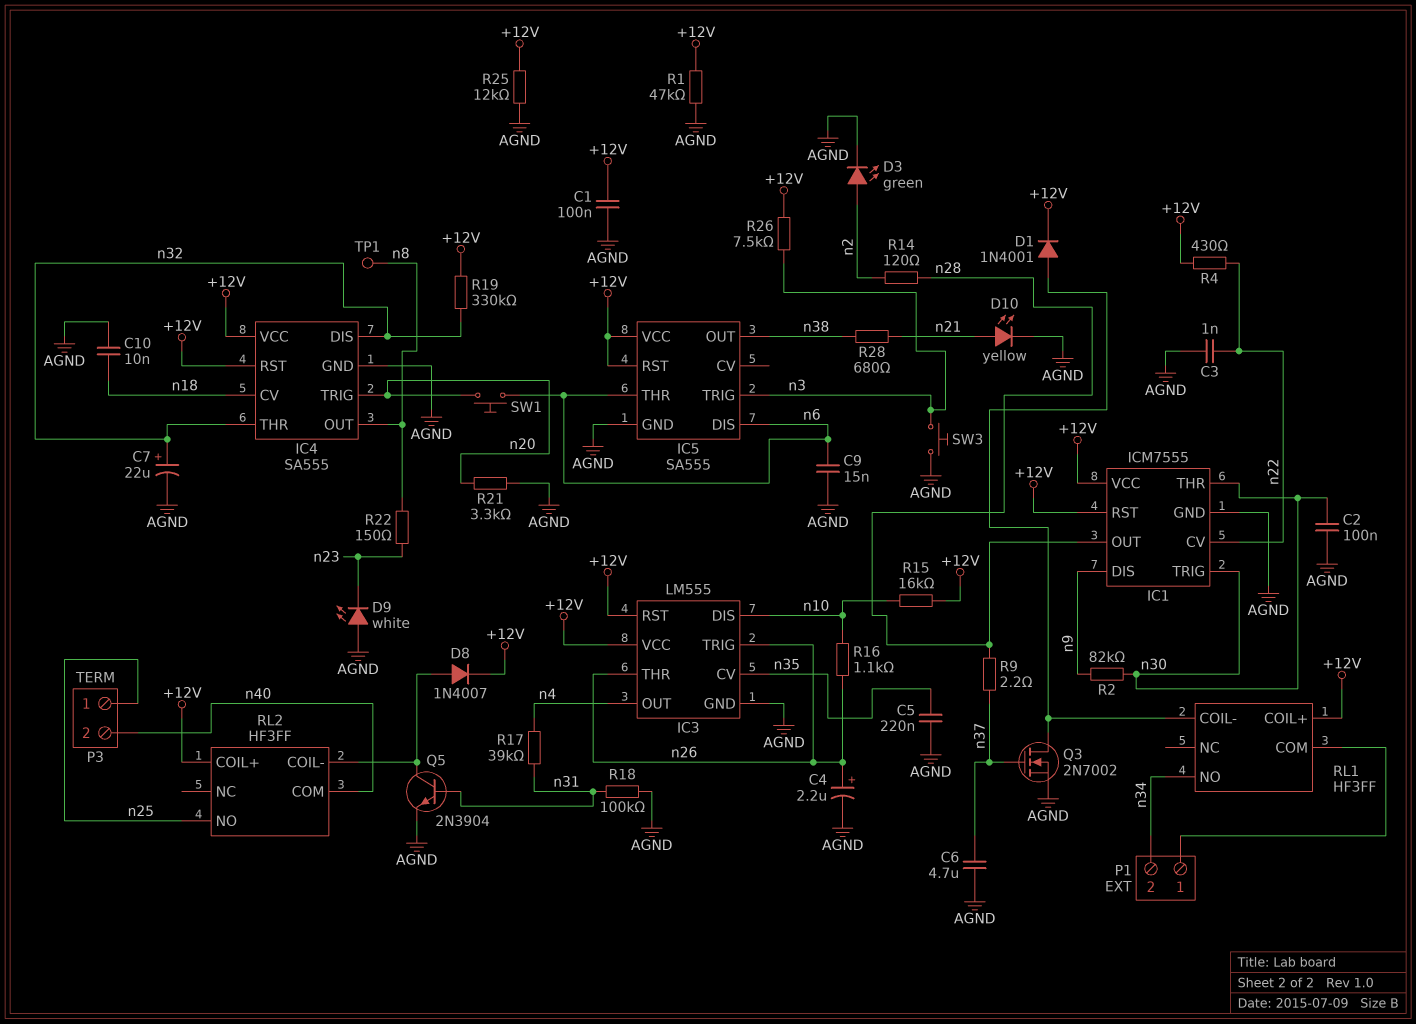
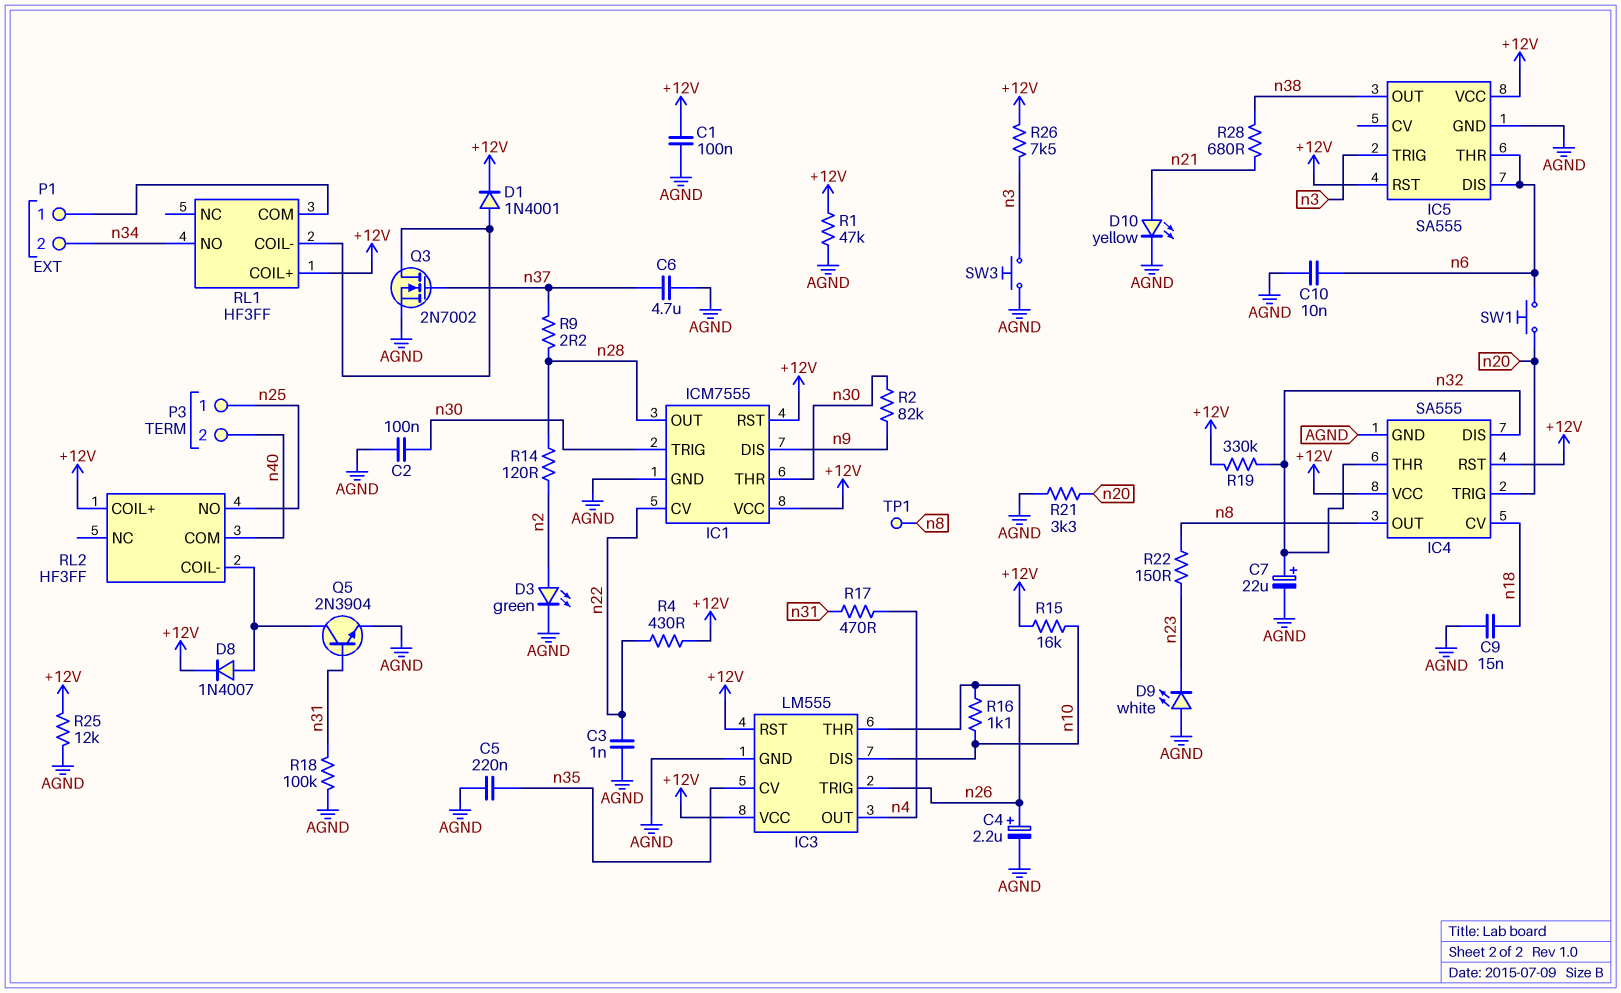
C9: 15nF (AGND, n6) -> 15nF (AGND, n18)
C10: 10nF (AGND, n18) -> 10nF (AGND, n6)
R17: 39k (n4, n31) -> 470 (n4, n31)

